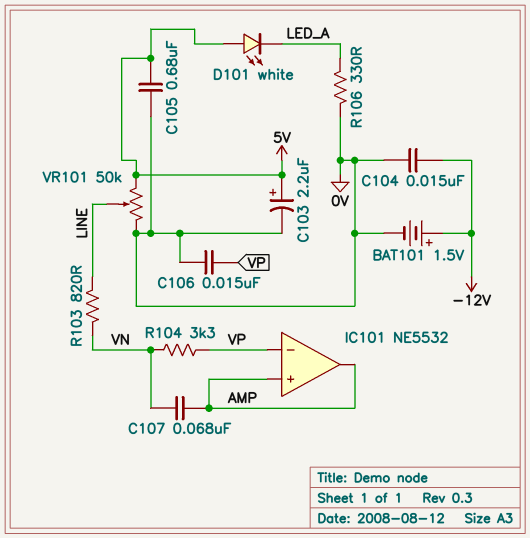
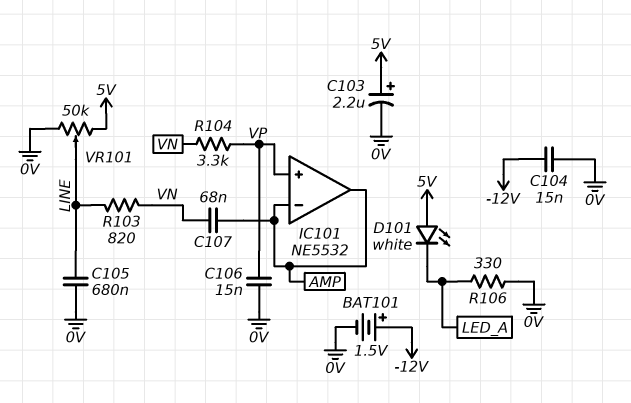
C105: 680nF (0V, 5V) -> 680nF (0V, LINE)
IC101 pin in+: AMP -> VP
IC101 pin in-: VP -> AMP

